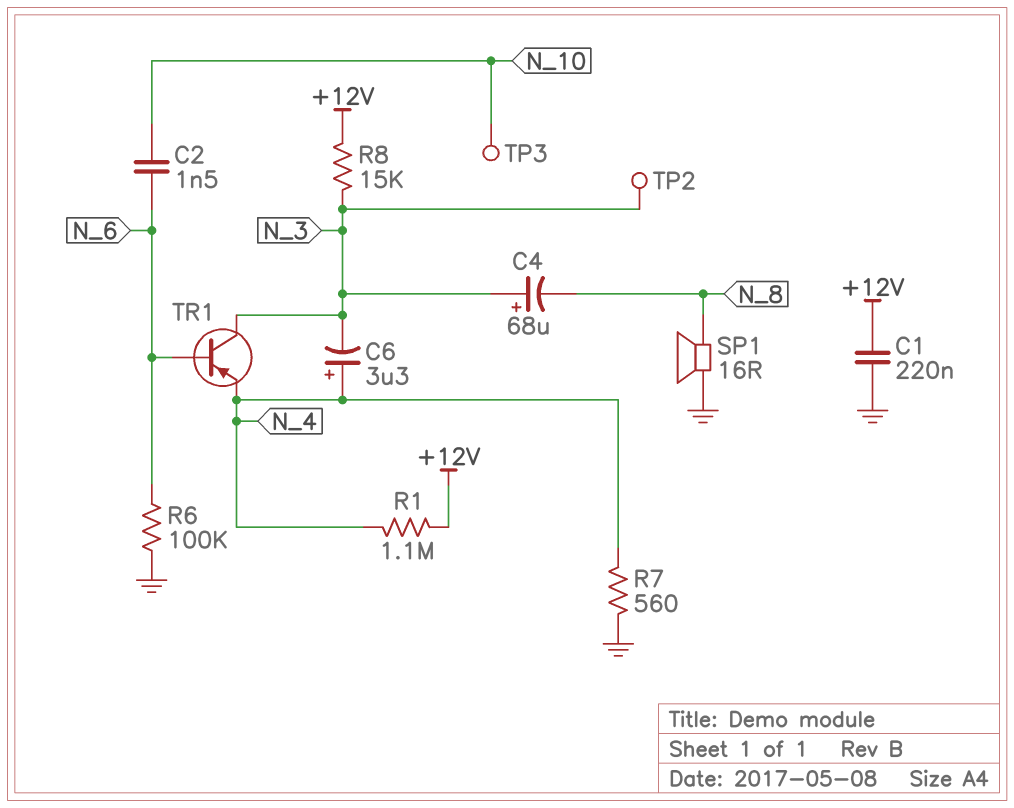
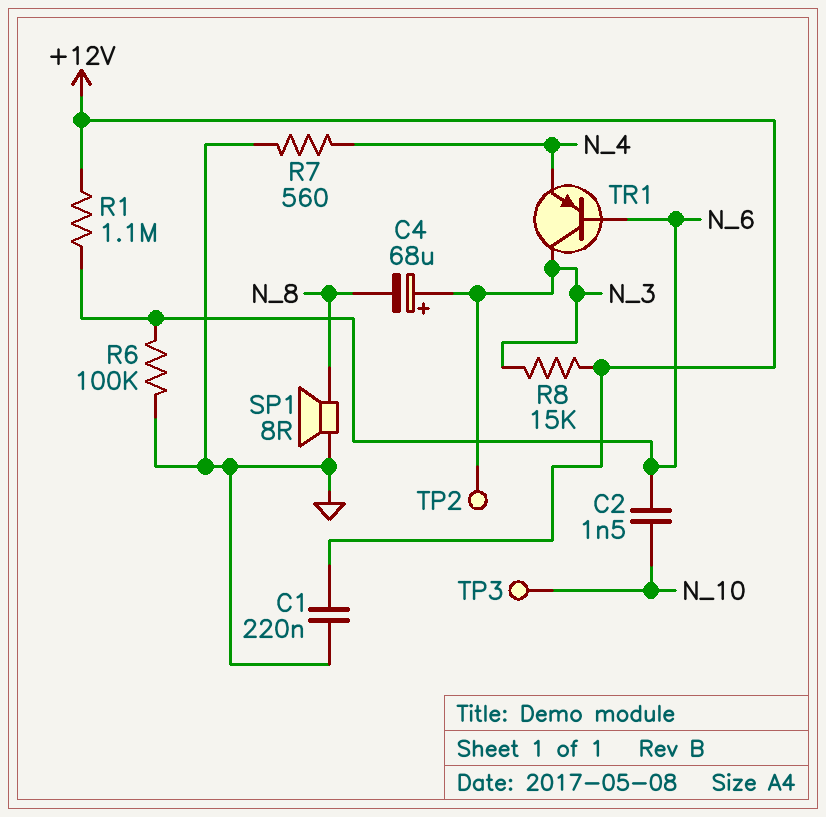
C6: 3.3uF (plus N_4, minus N_3) -> none
R1: 1.1M (+12V, N_4) -> 1.1M (+12V, N_6)
SP1: speaker 16R (GND, N_8) -> speaker 8R (GND, N_8)

